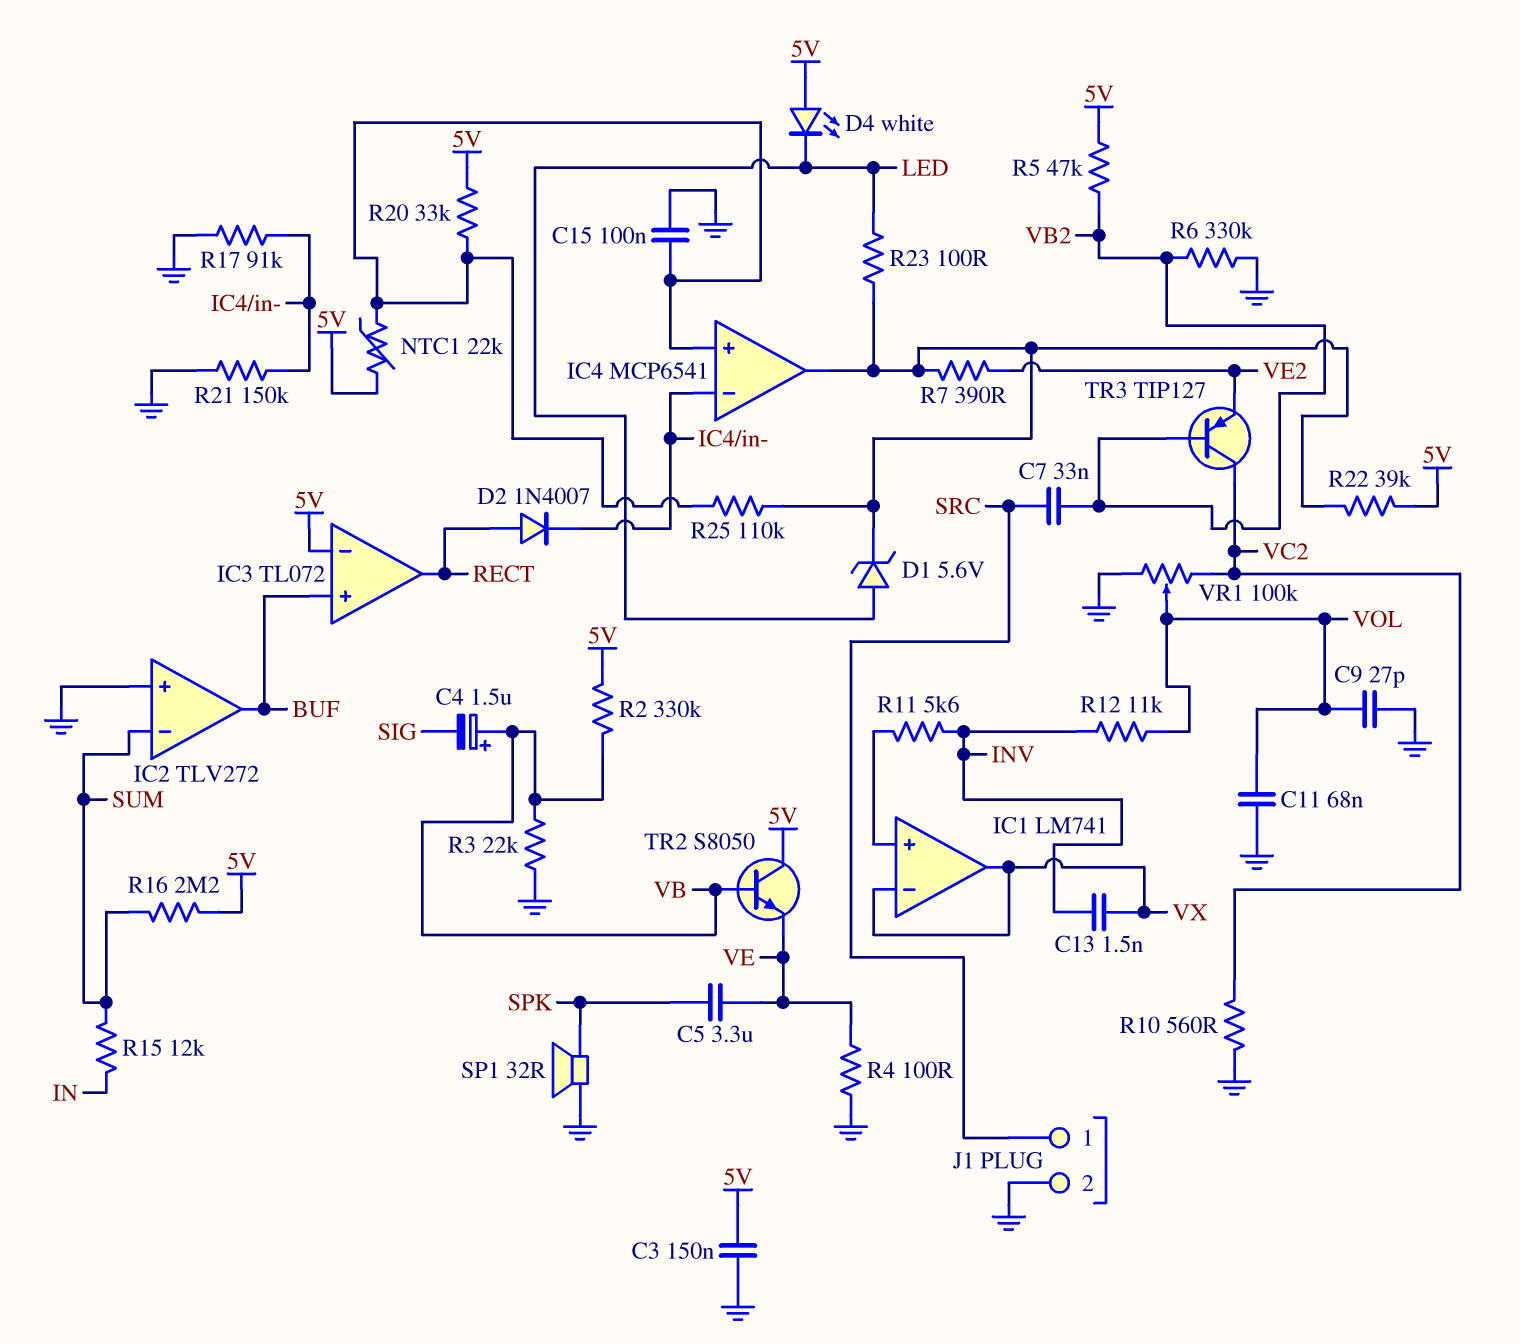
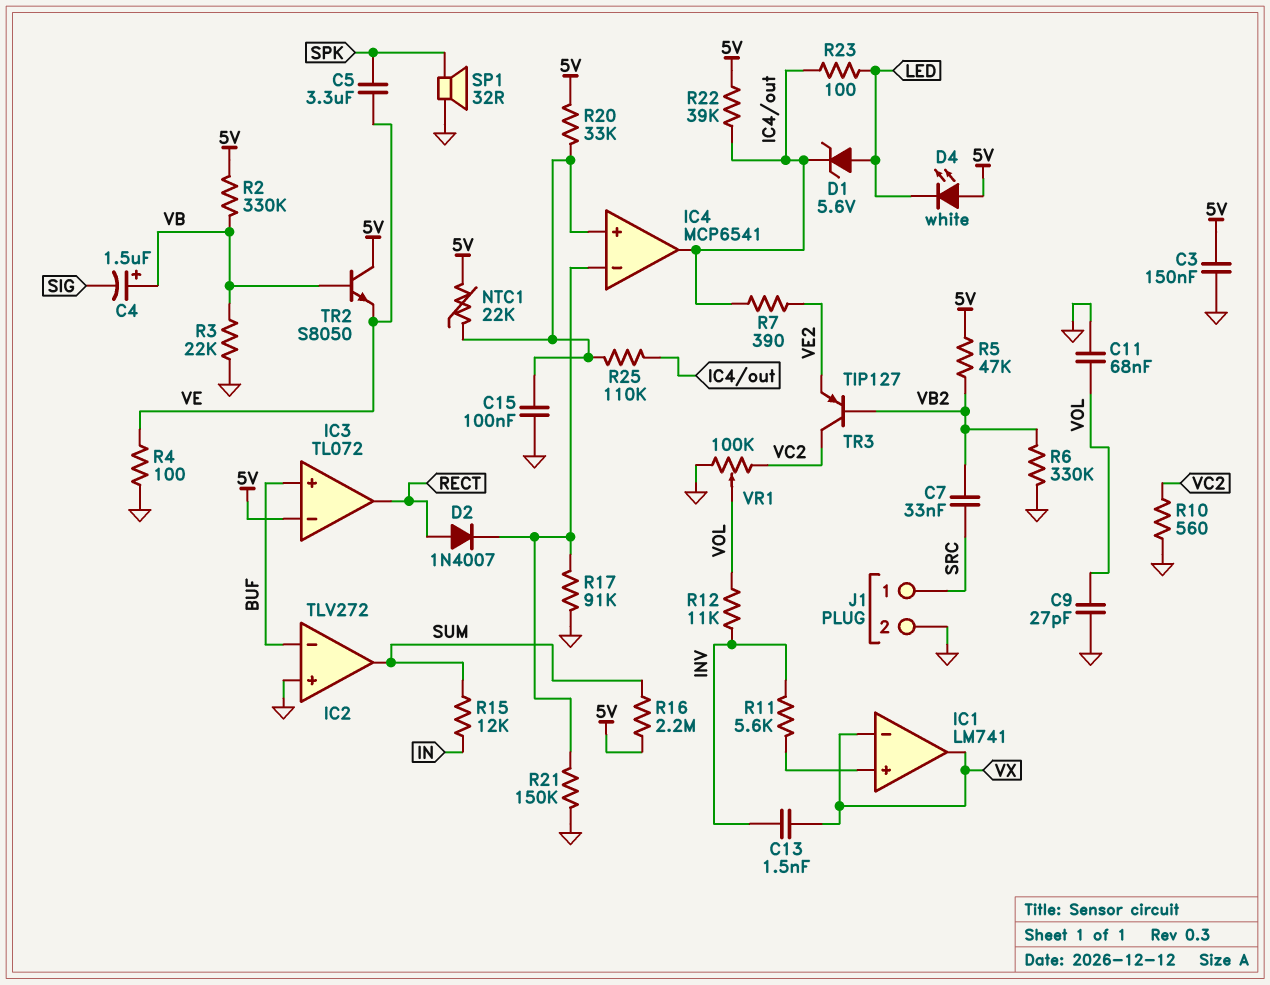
IC2 pin in-: SUM -> BUF
IC2 pin out: BUF -> SUM

